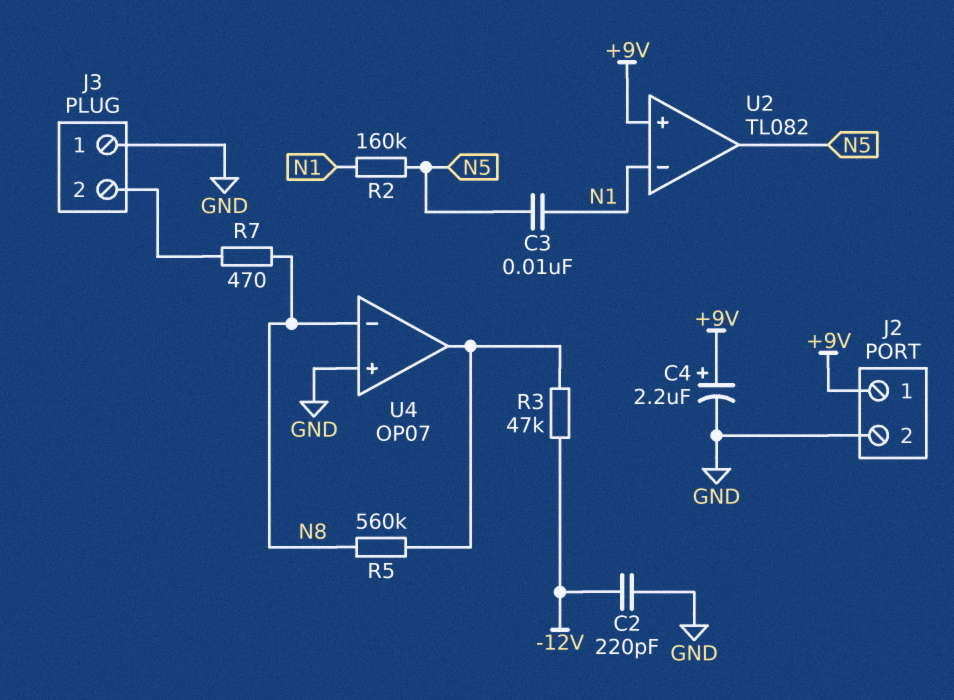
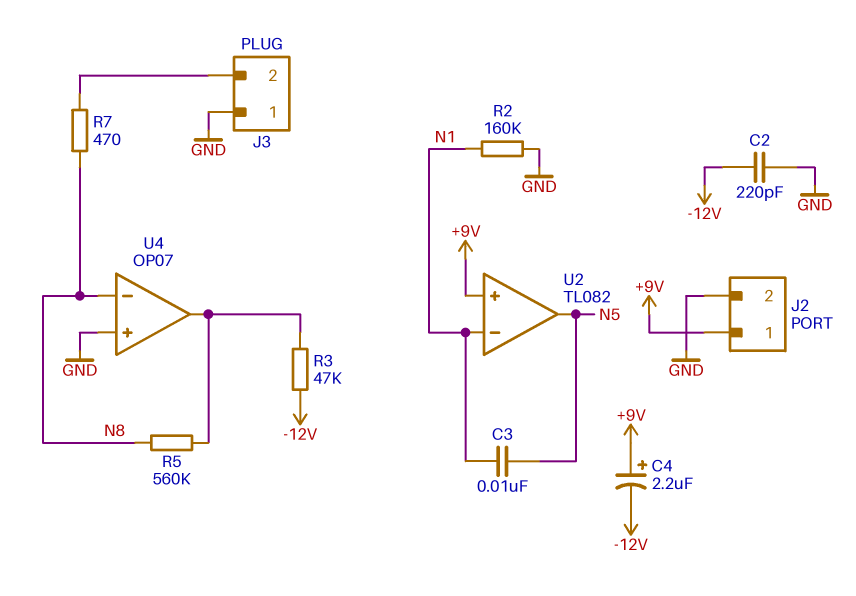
C4: 2.2uF (plus +9V, minus GND) -> 2.2uF (plus +9V, minus -12V)
R2: 160k (N1, N5) -> 160k (GND, N1)

